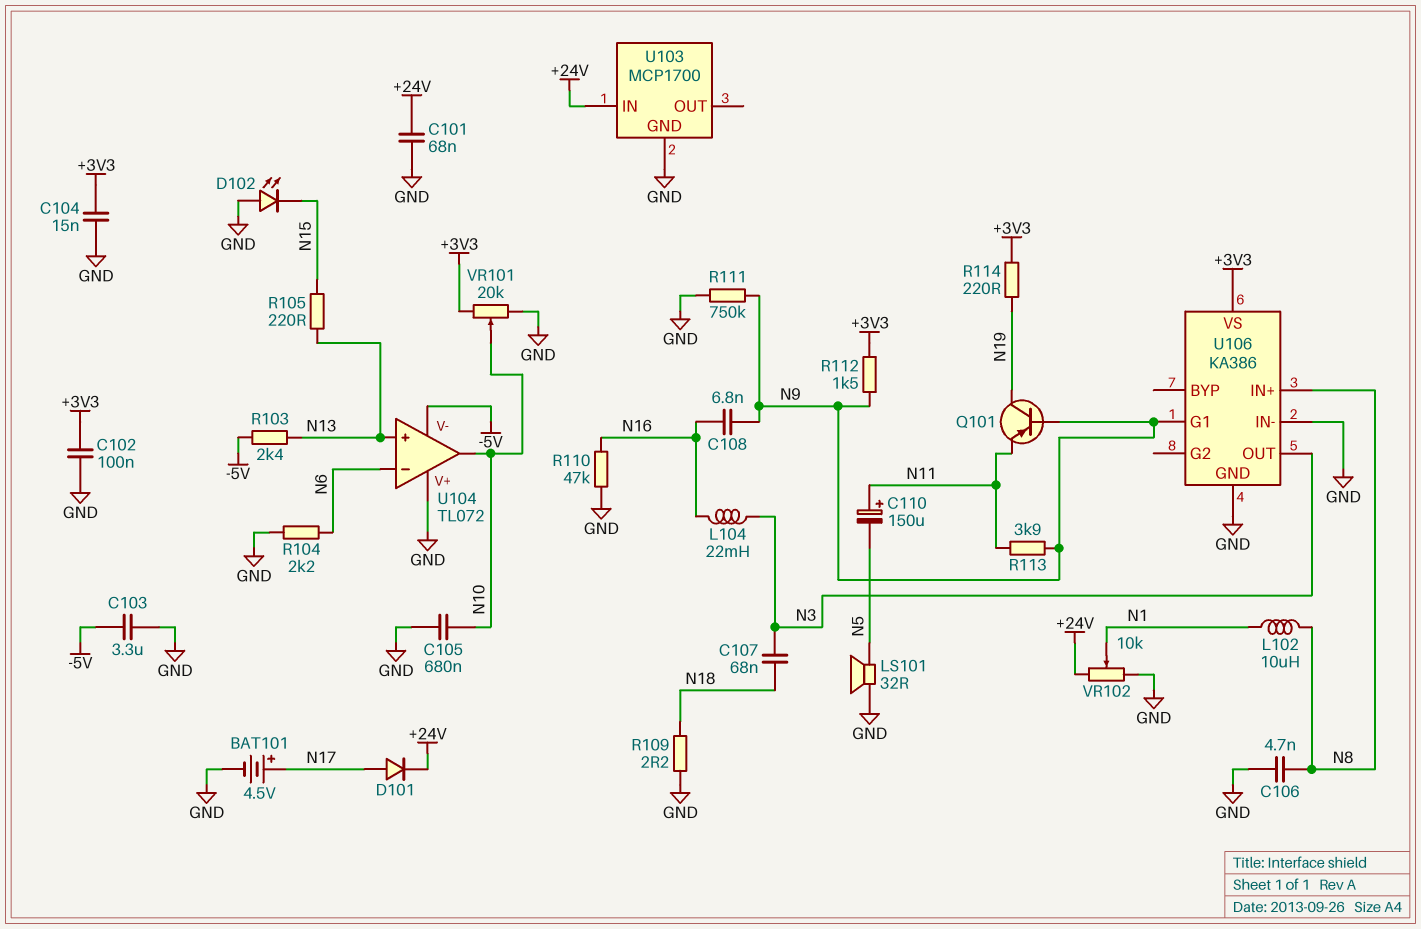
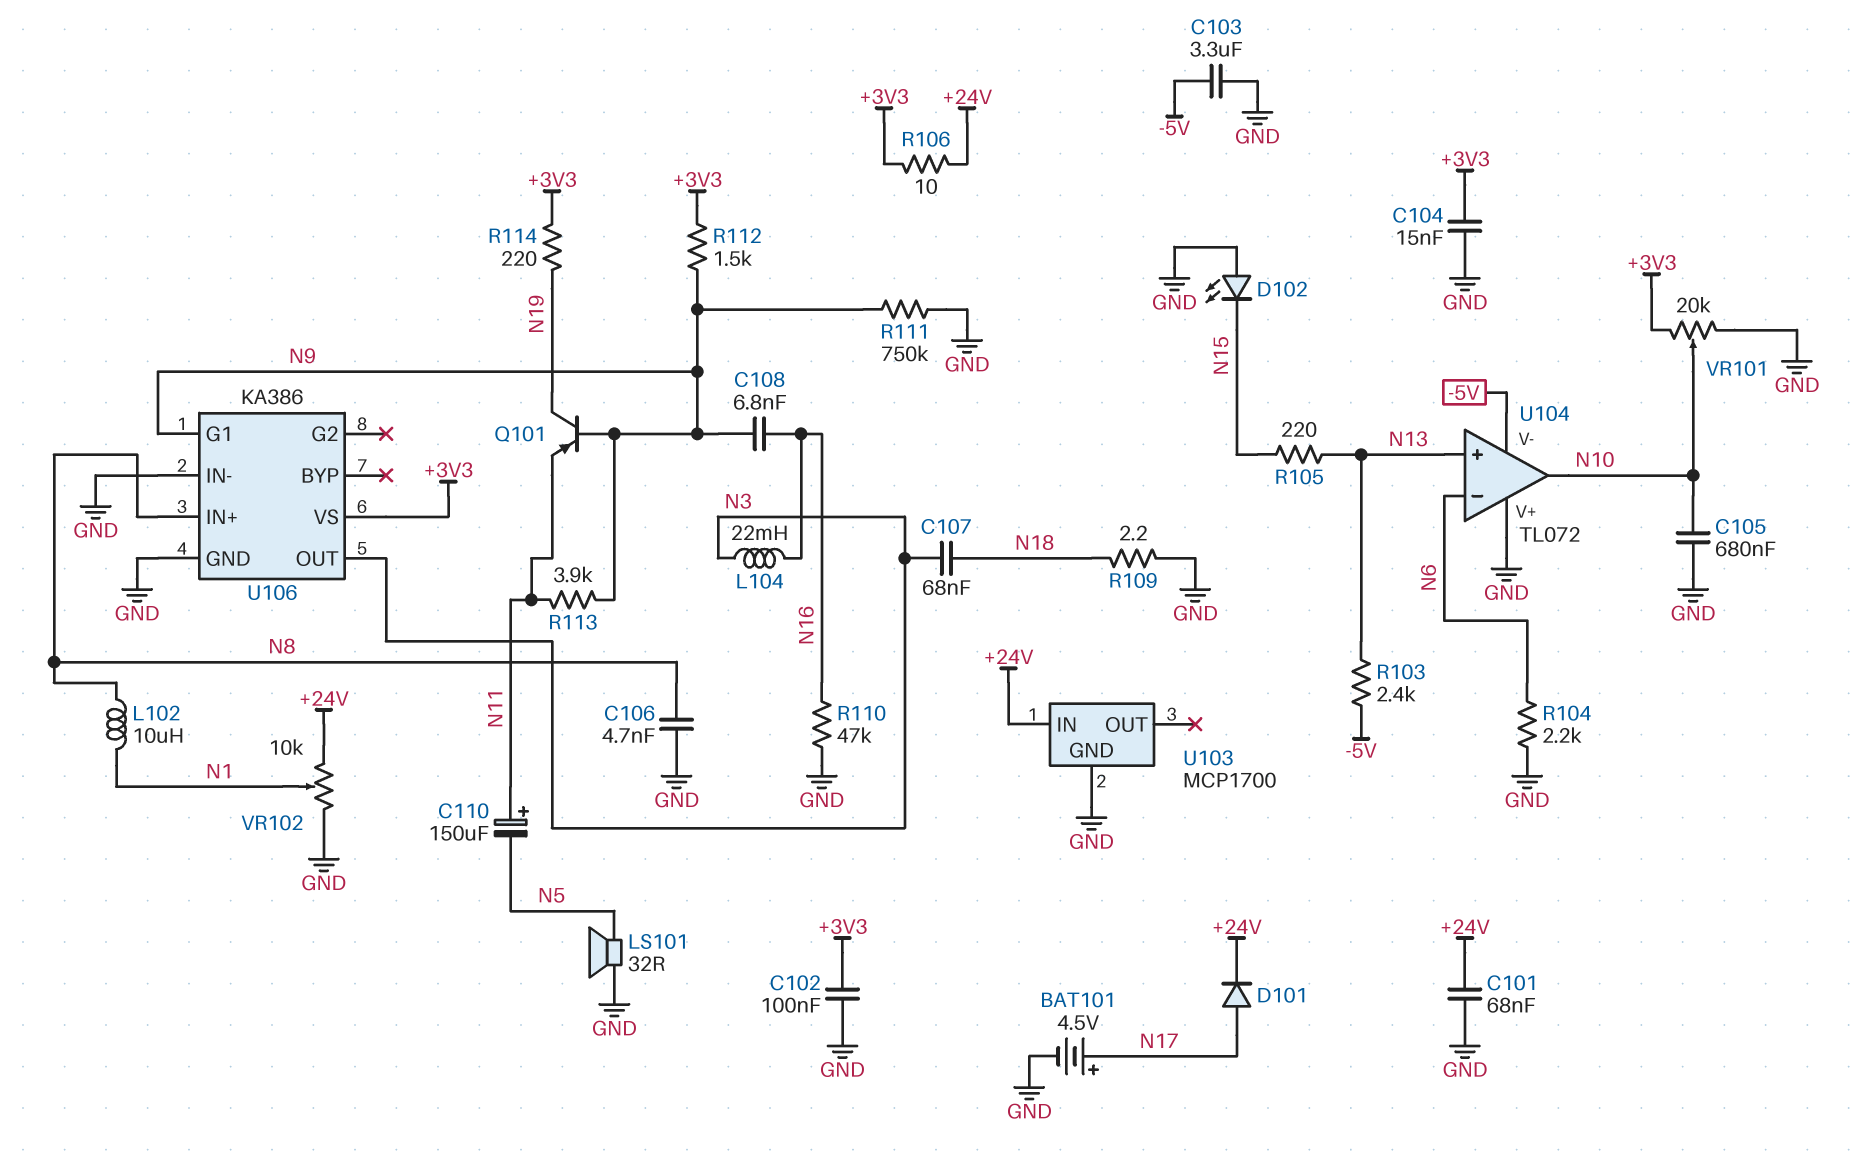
R106: none -> 10 (+3V3, +24V)

